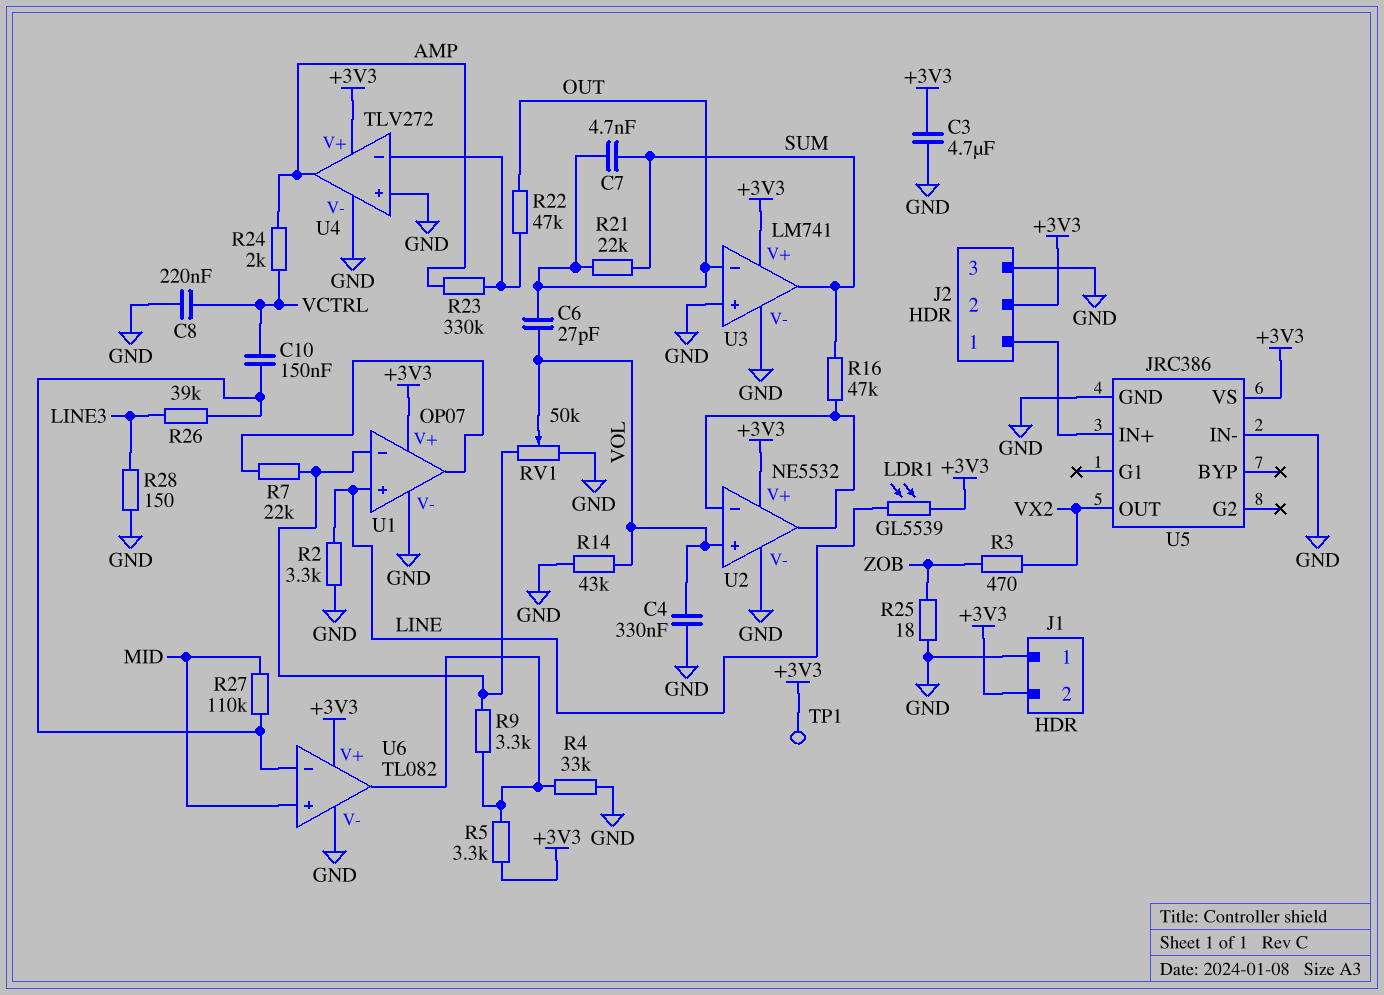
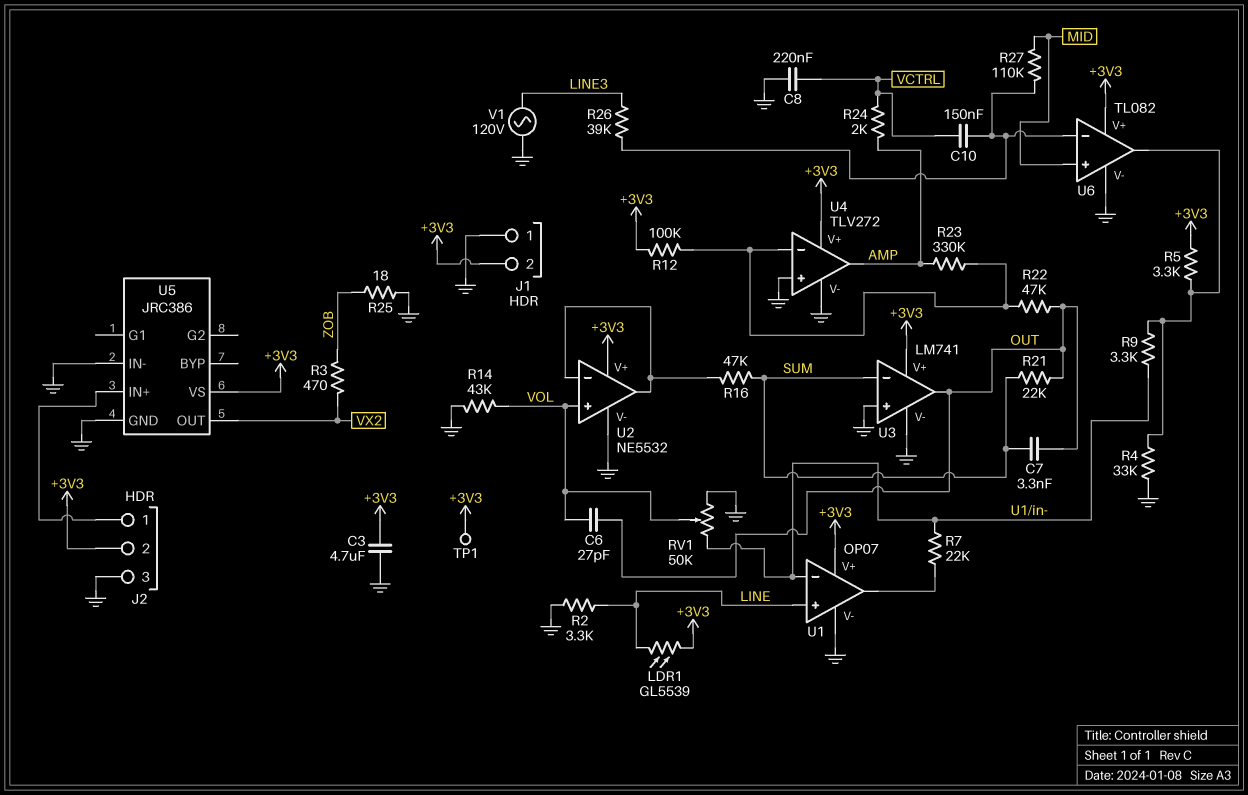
C4: 330nF (GND, VOL) -> none
C7: 4.7nF (OUT, SUM) -> 3.3nF (OUT, SUM)
R12: none -> 100k (+3V3, U4/in-)
R28: 150 (GND, LINE3) -> none
U3 pin in-: OUT -> SUM
U3 pin out: SUM -> OUT
V1: none -> AC 120V (GND, LINE3)

